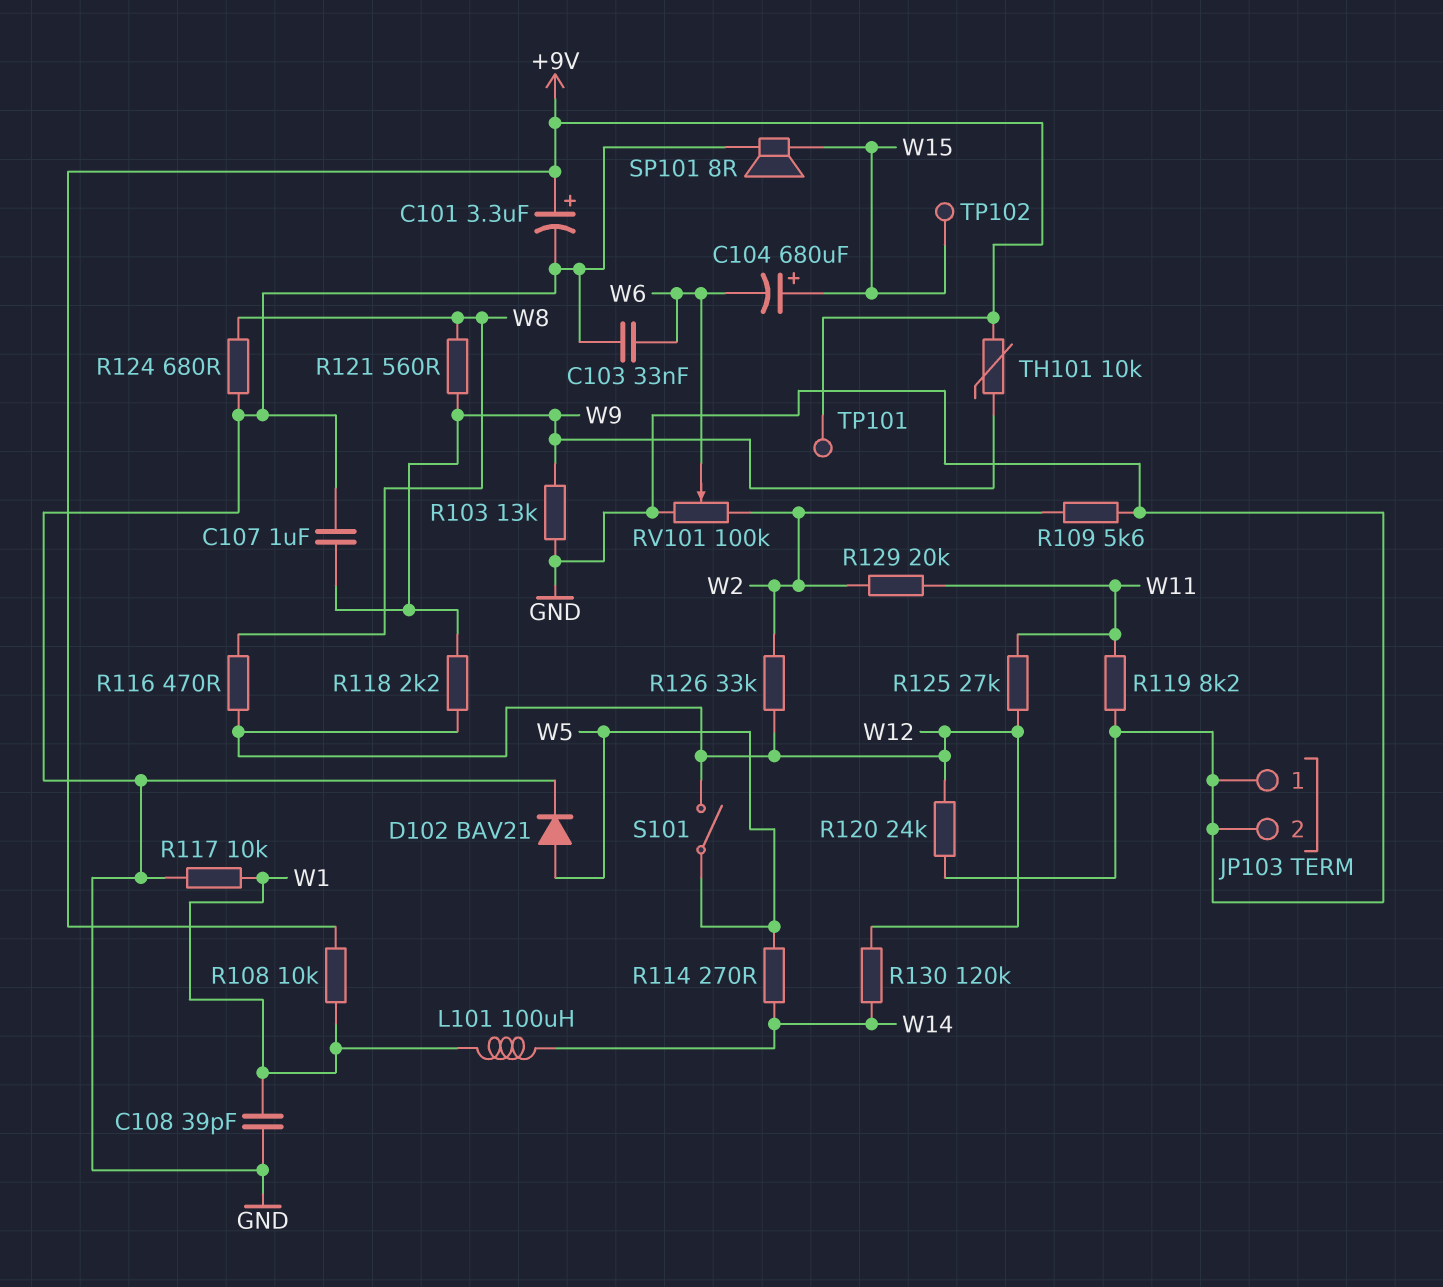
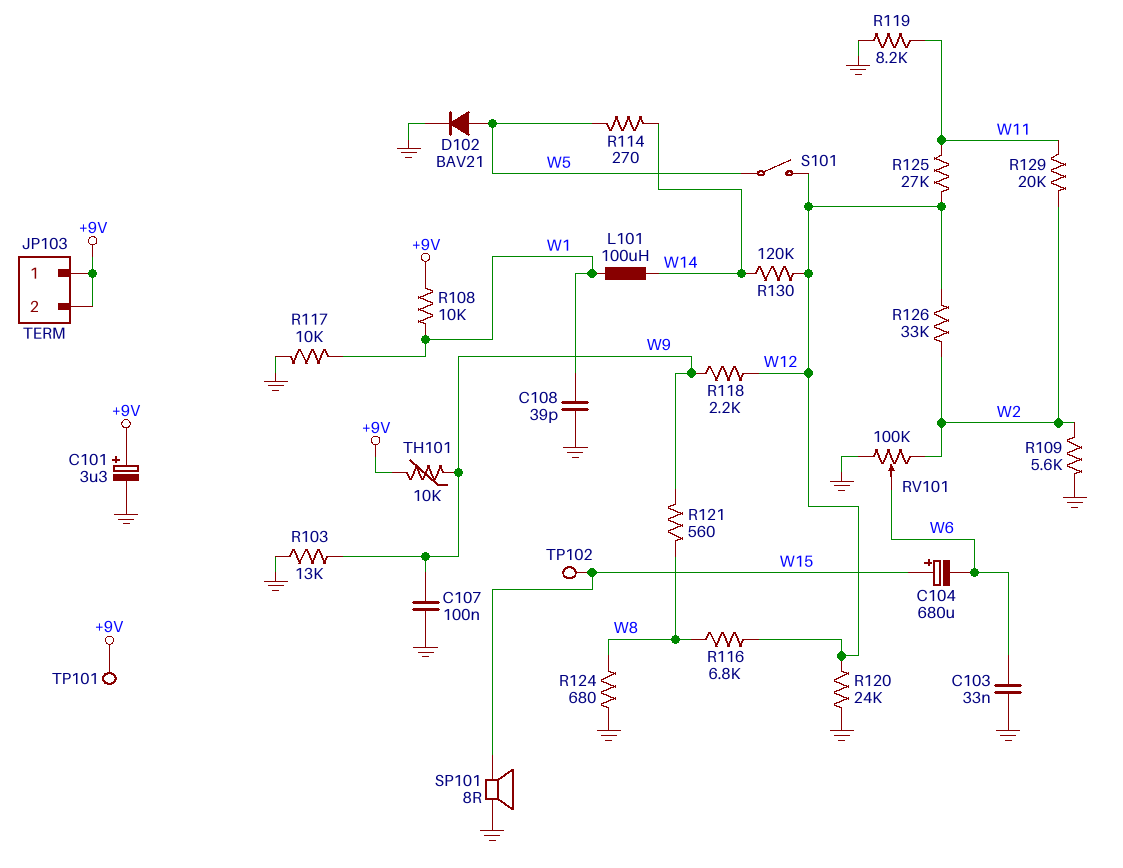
C107: 1uF (GND, W9) -> 100nF (GND, W9)
JP103 pin 1: GND -> +9V
JP103 pin 2: GND -> +9V
R116: 470 (W8, W12) -> 6.8k (W8, W12)

